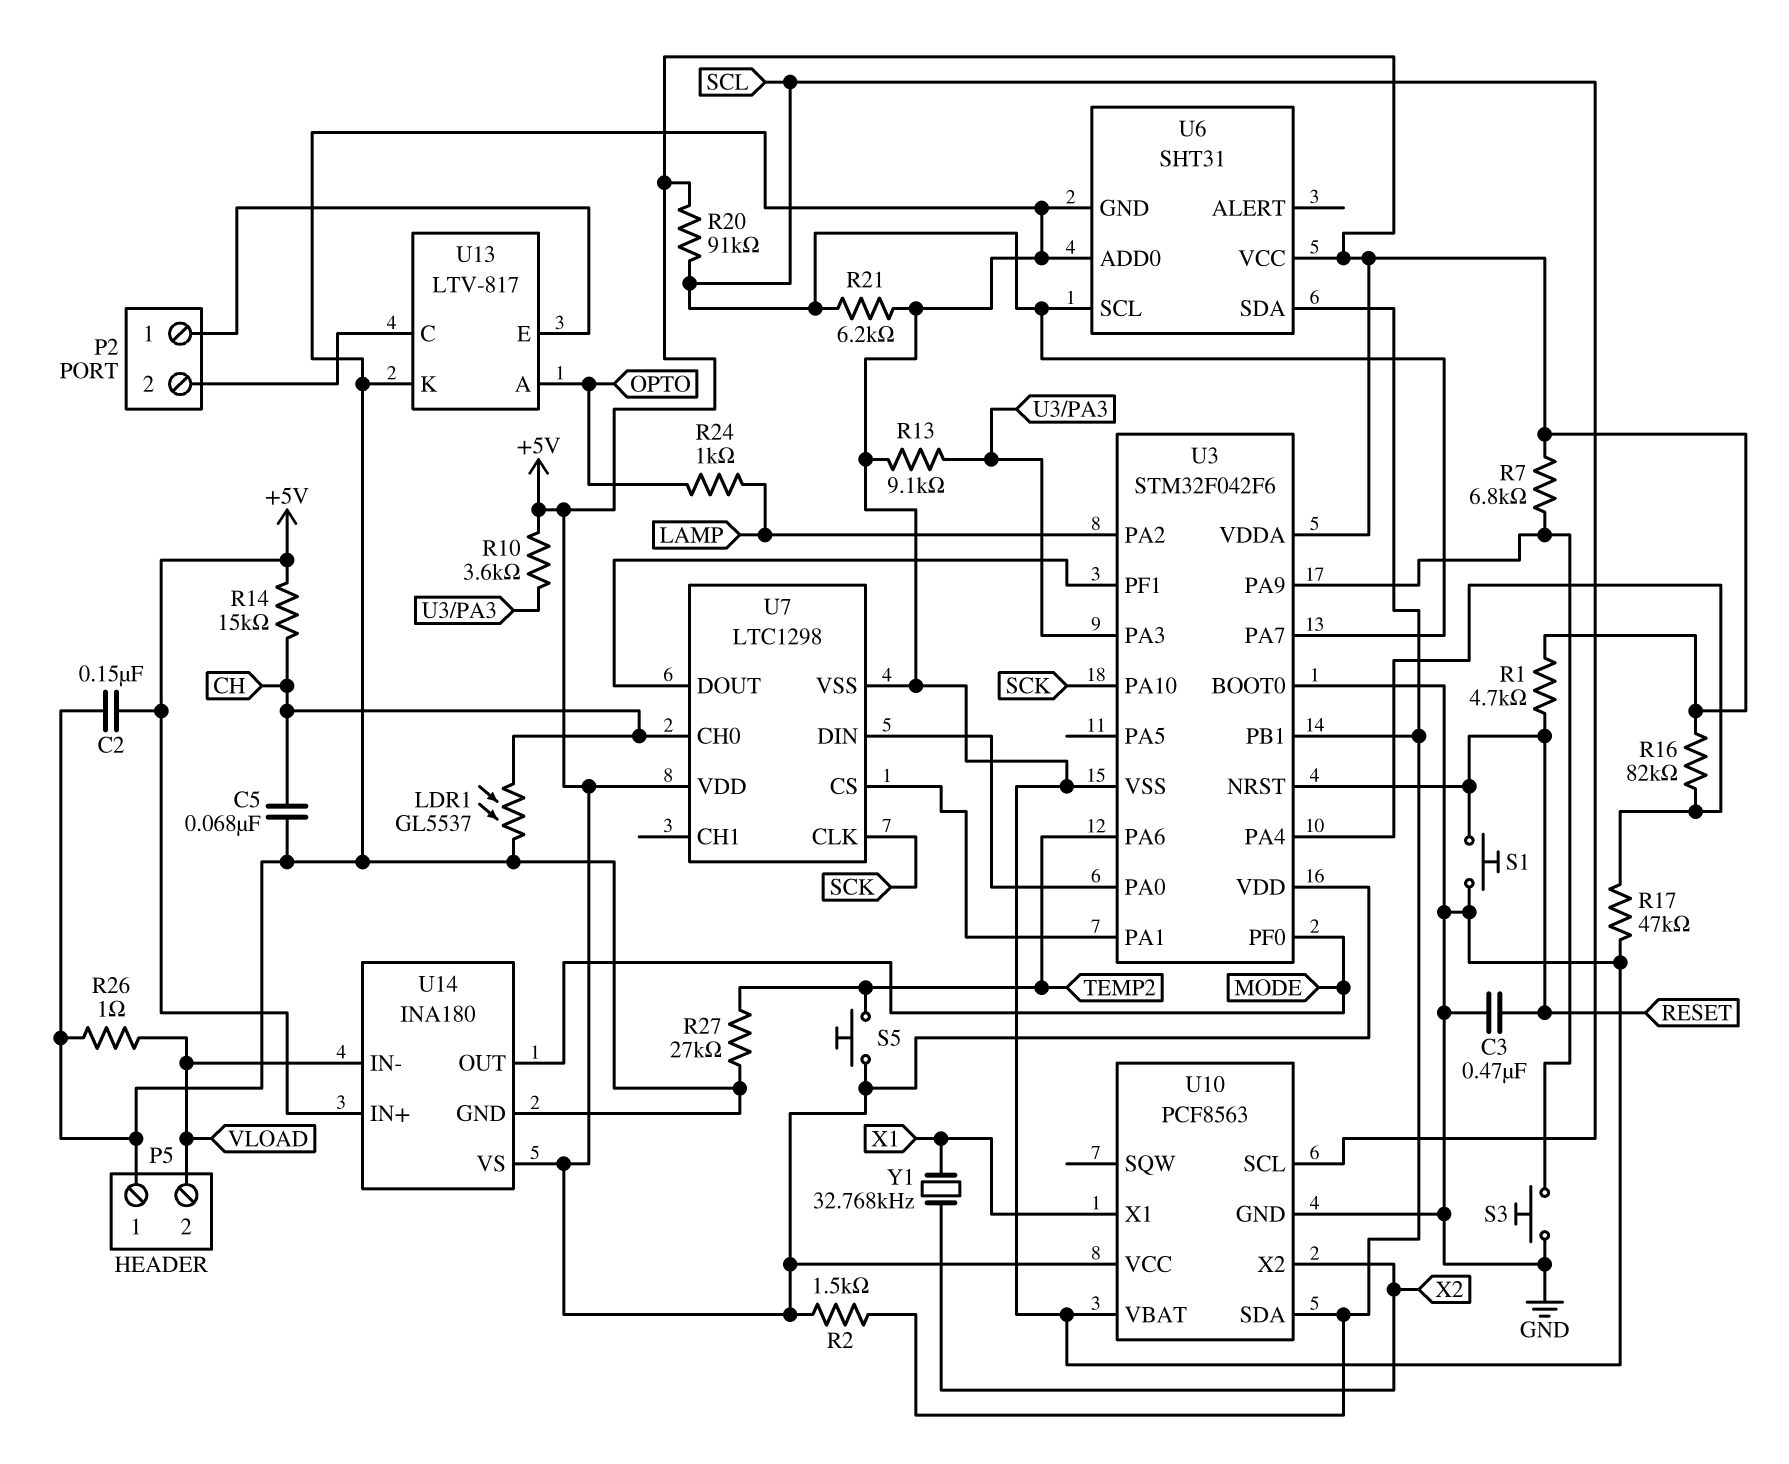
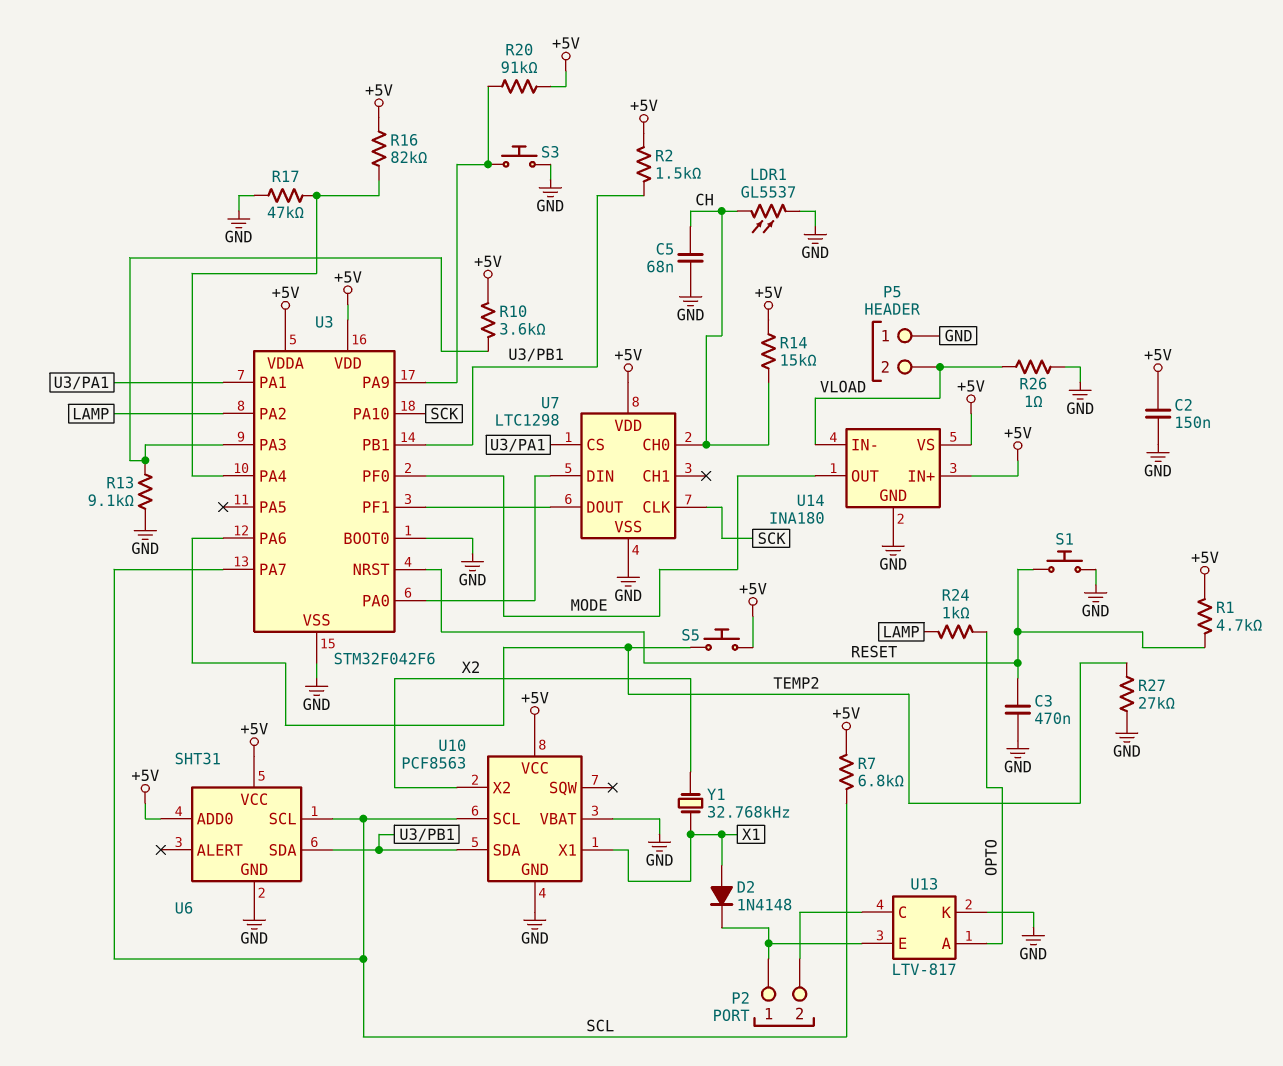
D2: none -> diode 1N4148 (A X1, K P2/1)
R7: 6.8k (+5V, U3/PA9) -> 6.8k (+5V, SCL)
R20: 91k (+5V, SCL) -> 91k (+5V, U3/PA9)
R21: 6.2k (GND, SCL) -> none
U6 pin ADD0: GND -> +5V

